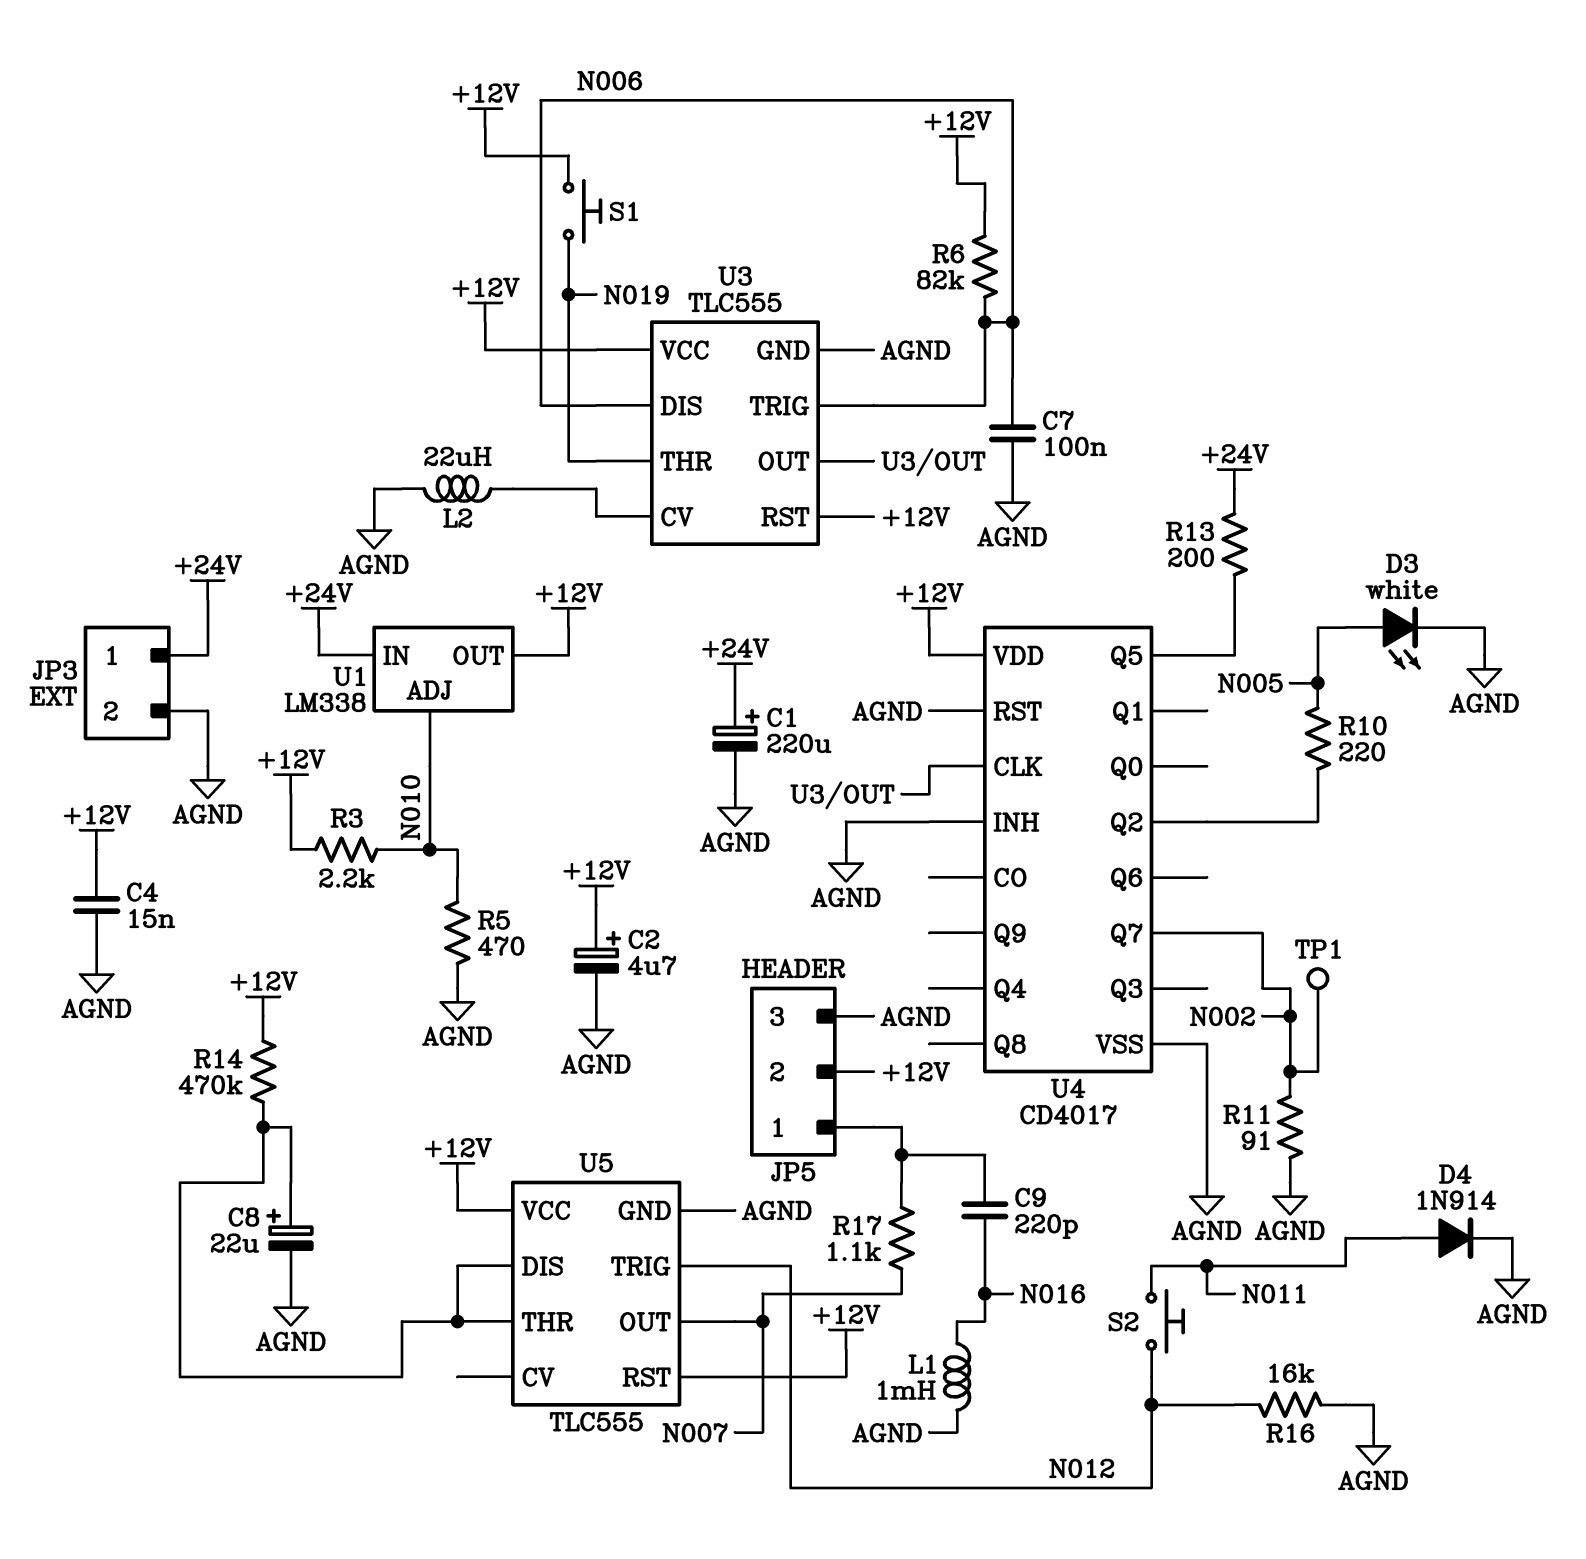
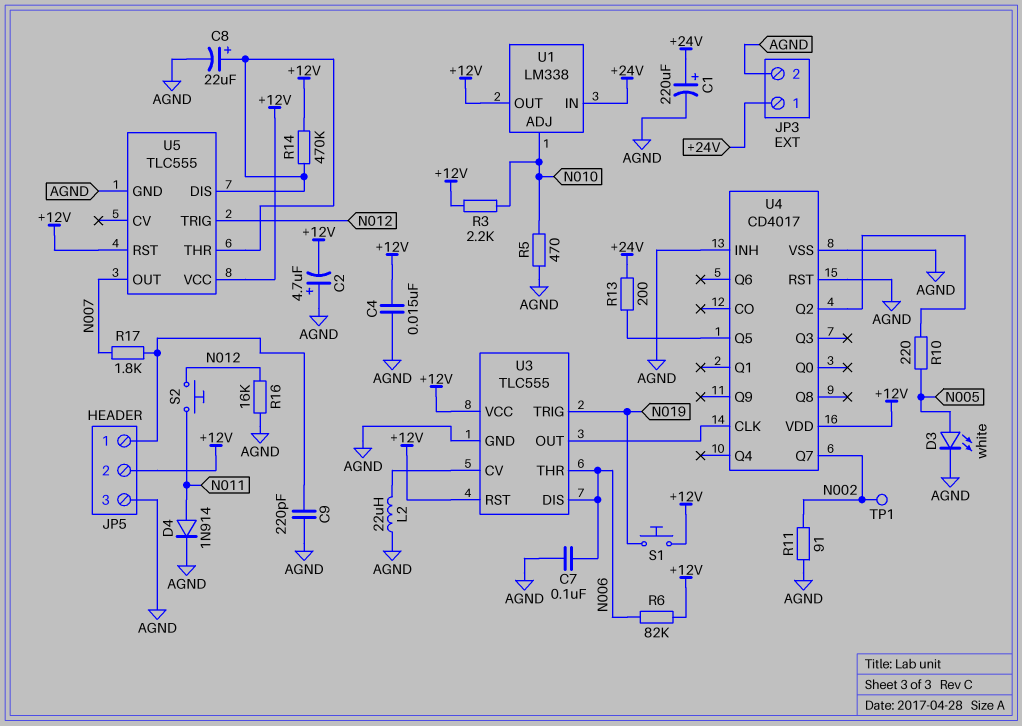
C2: 4.7uF (plus +12V, minus AGND) -> 4.7uF (plus AGND, minus +12V)
C9: 220pF (JP5/1, N016) -> 220pF (AGND, JP5/1)
L1: 1mH (AGND, N016) -> none
R17: 1.1k (JP5/1, N007) -> 1.8k (JP5/1, N007)
U3 pin THR: N019 -> N006
U3 pin TRIG: N006 -> N019

